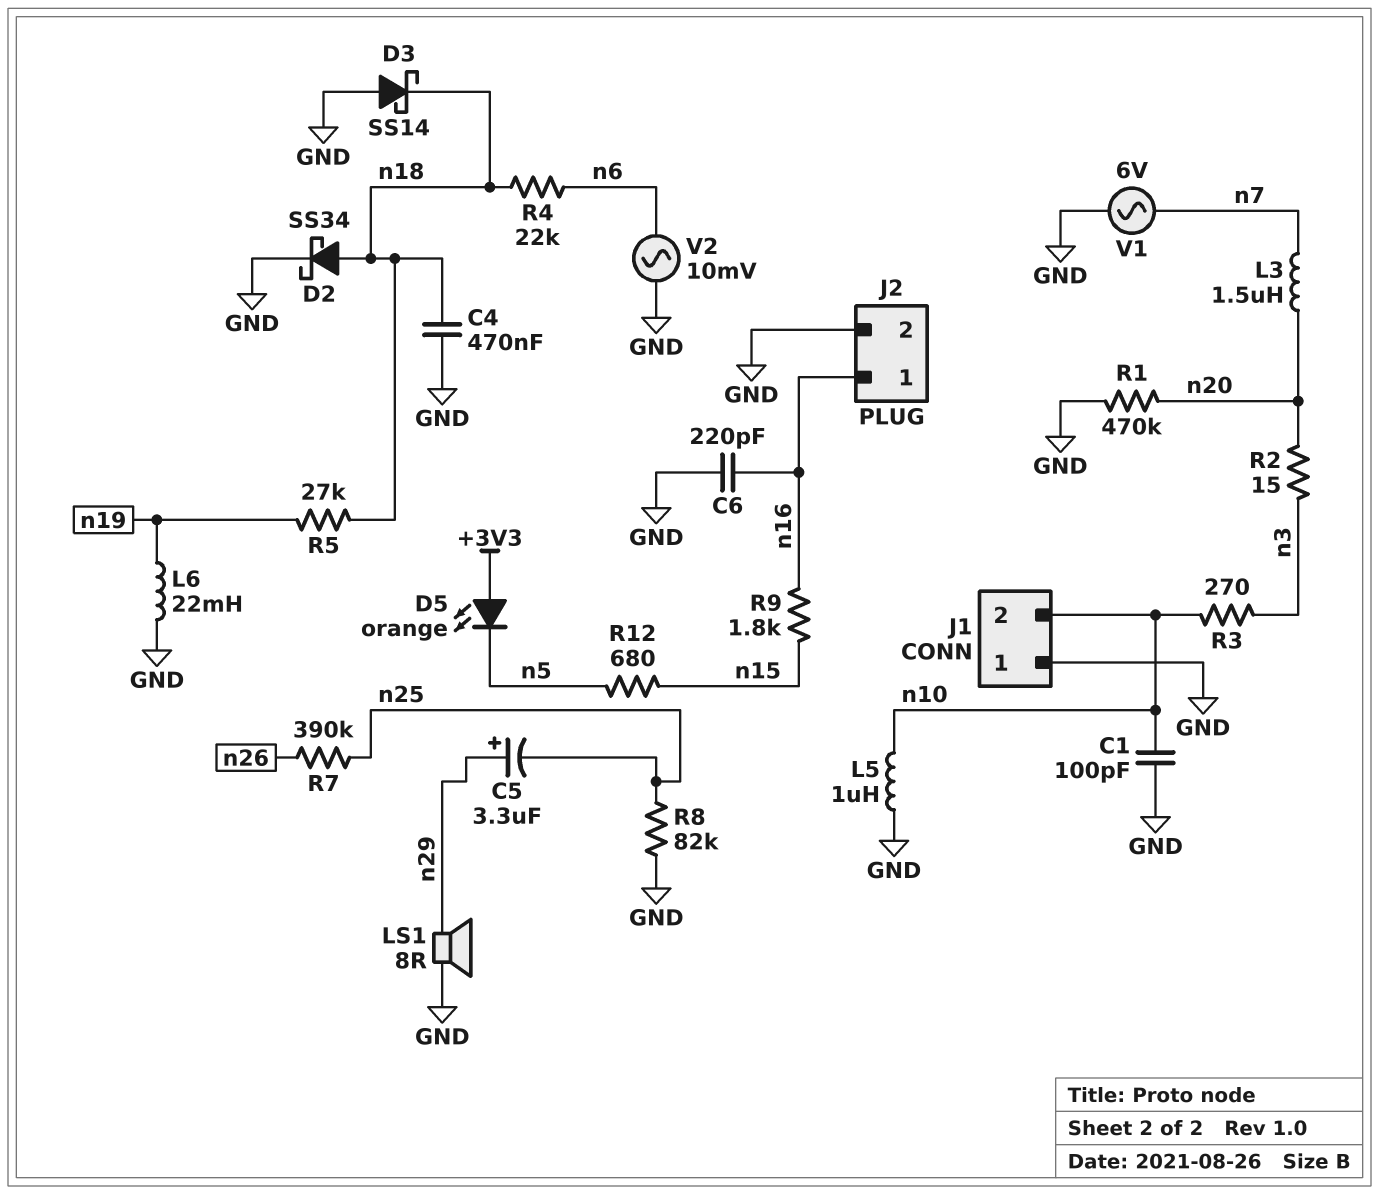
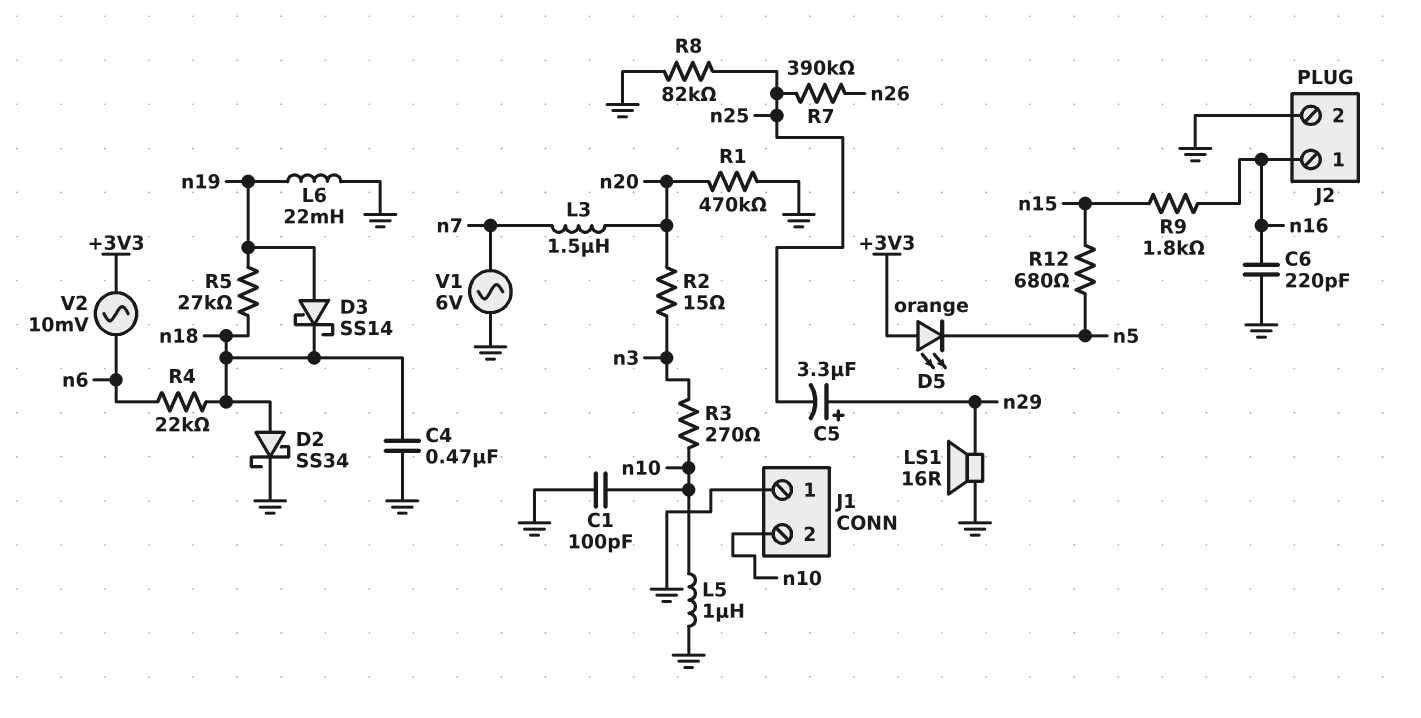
D3: schottky SS14 (A GND, K n18) -> schottky SS14 (A n19, K n18)
LS1: speaker 8R (GND, n29) -> speaker 16R (GND, n29)
V2: AC 10mV (GND, n6) -> AC 10mV (+3V3, n6)

